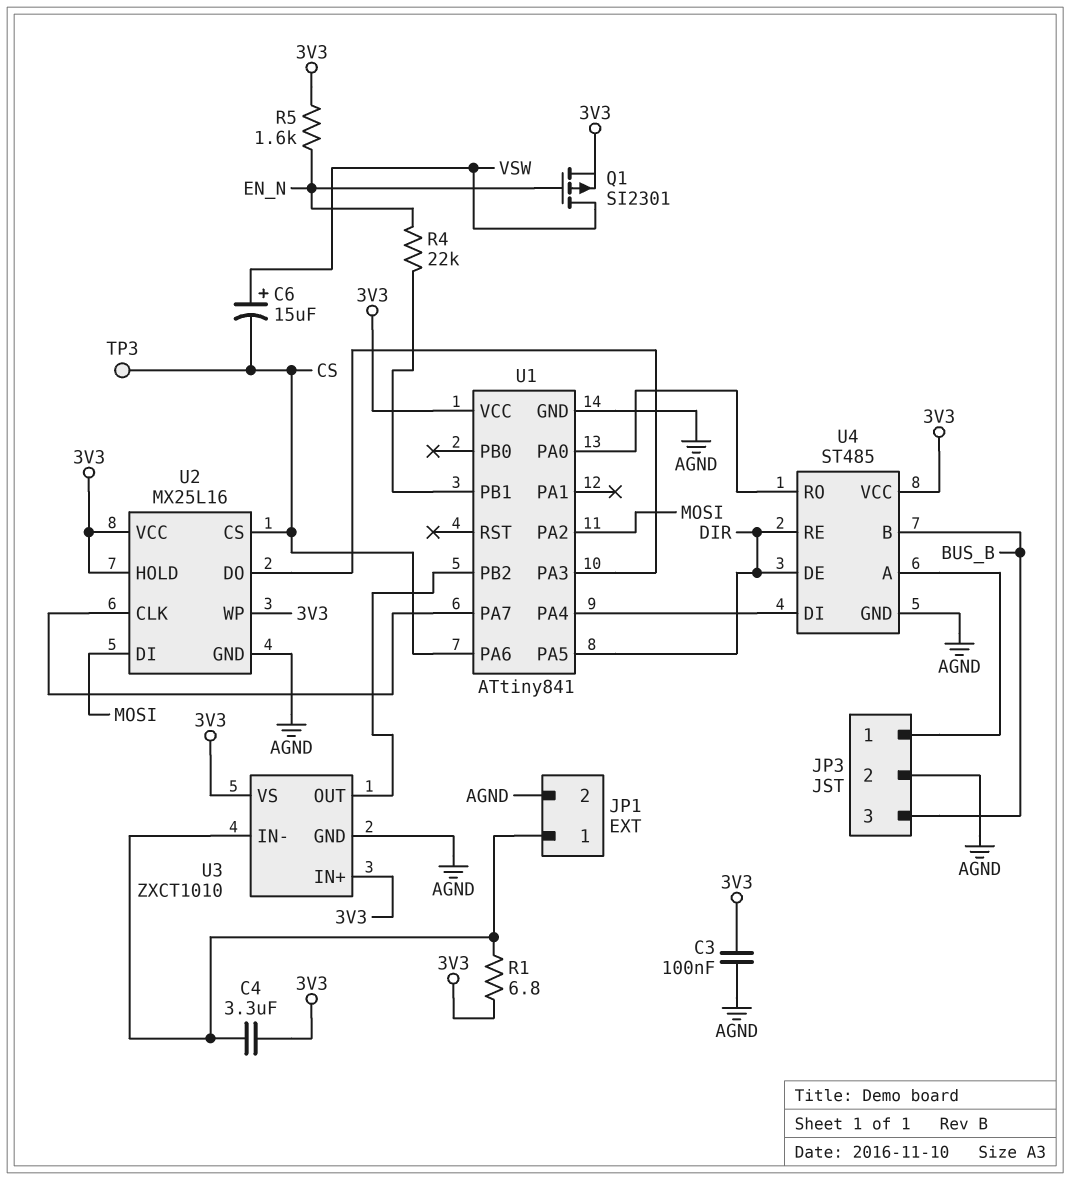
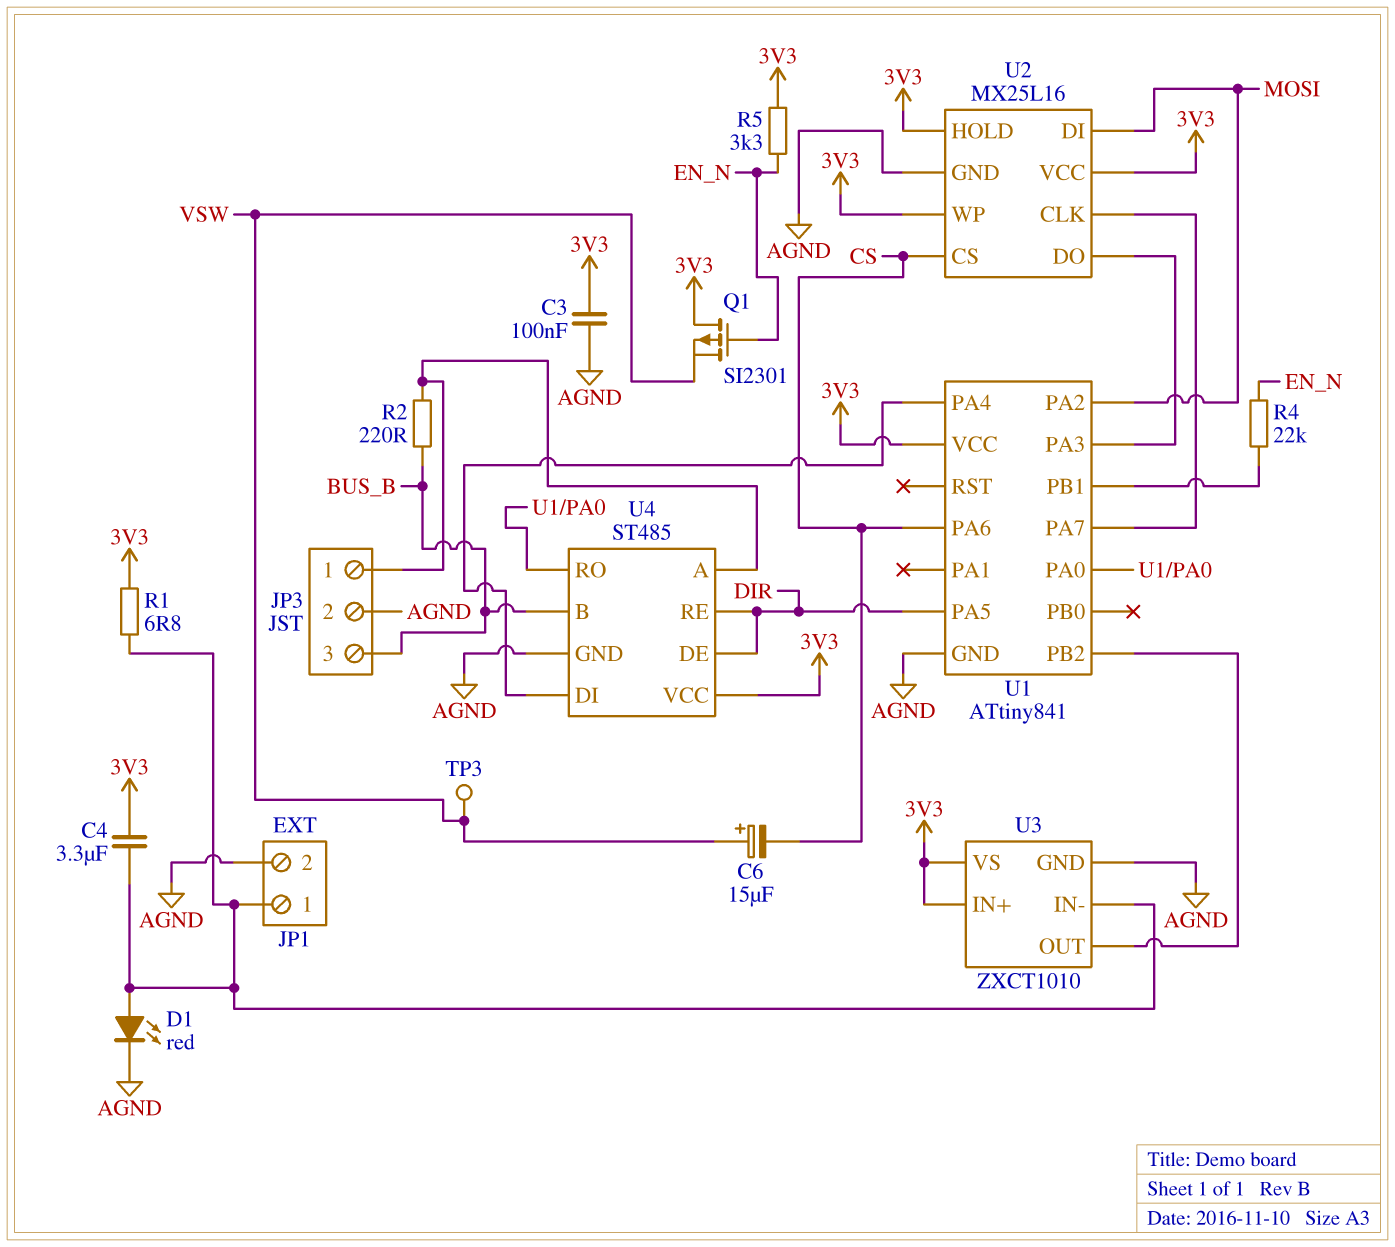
D1: none -> LED red (A JP1/1, K AGND)
Q1: PMOS SI2301 (G EN_N, D VSW, S 3V3) -> PMOS SI2301 (G EN_N, D 3V3, S VSW)
R2: none -> 220 (BUS_B, JP3/1)
R5: 1.6k (3V3, EN_N) -> 3.3k (3V3, EN_N)
TP3: test point (CS) -> test point (VSW)

